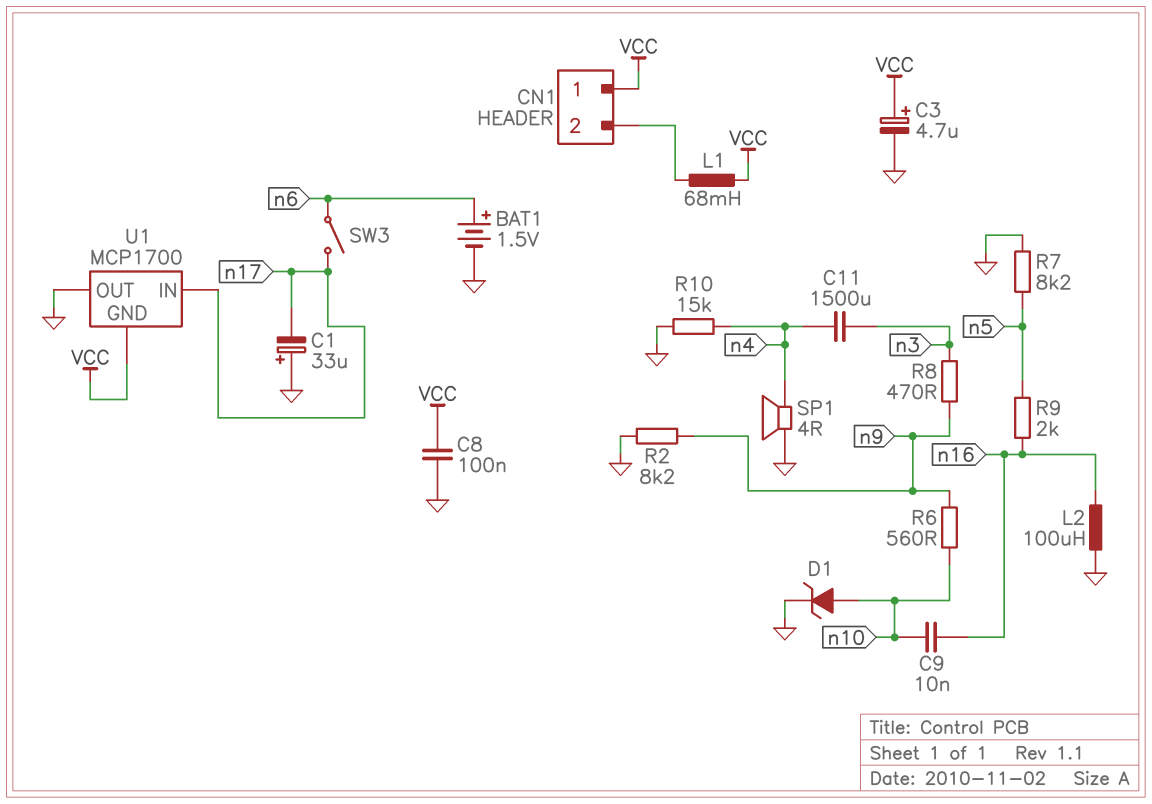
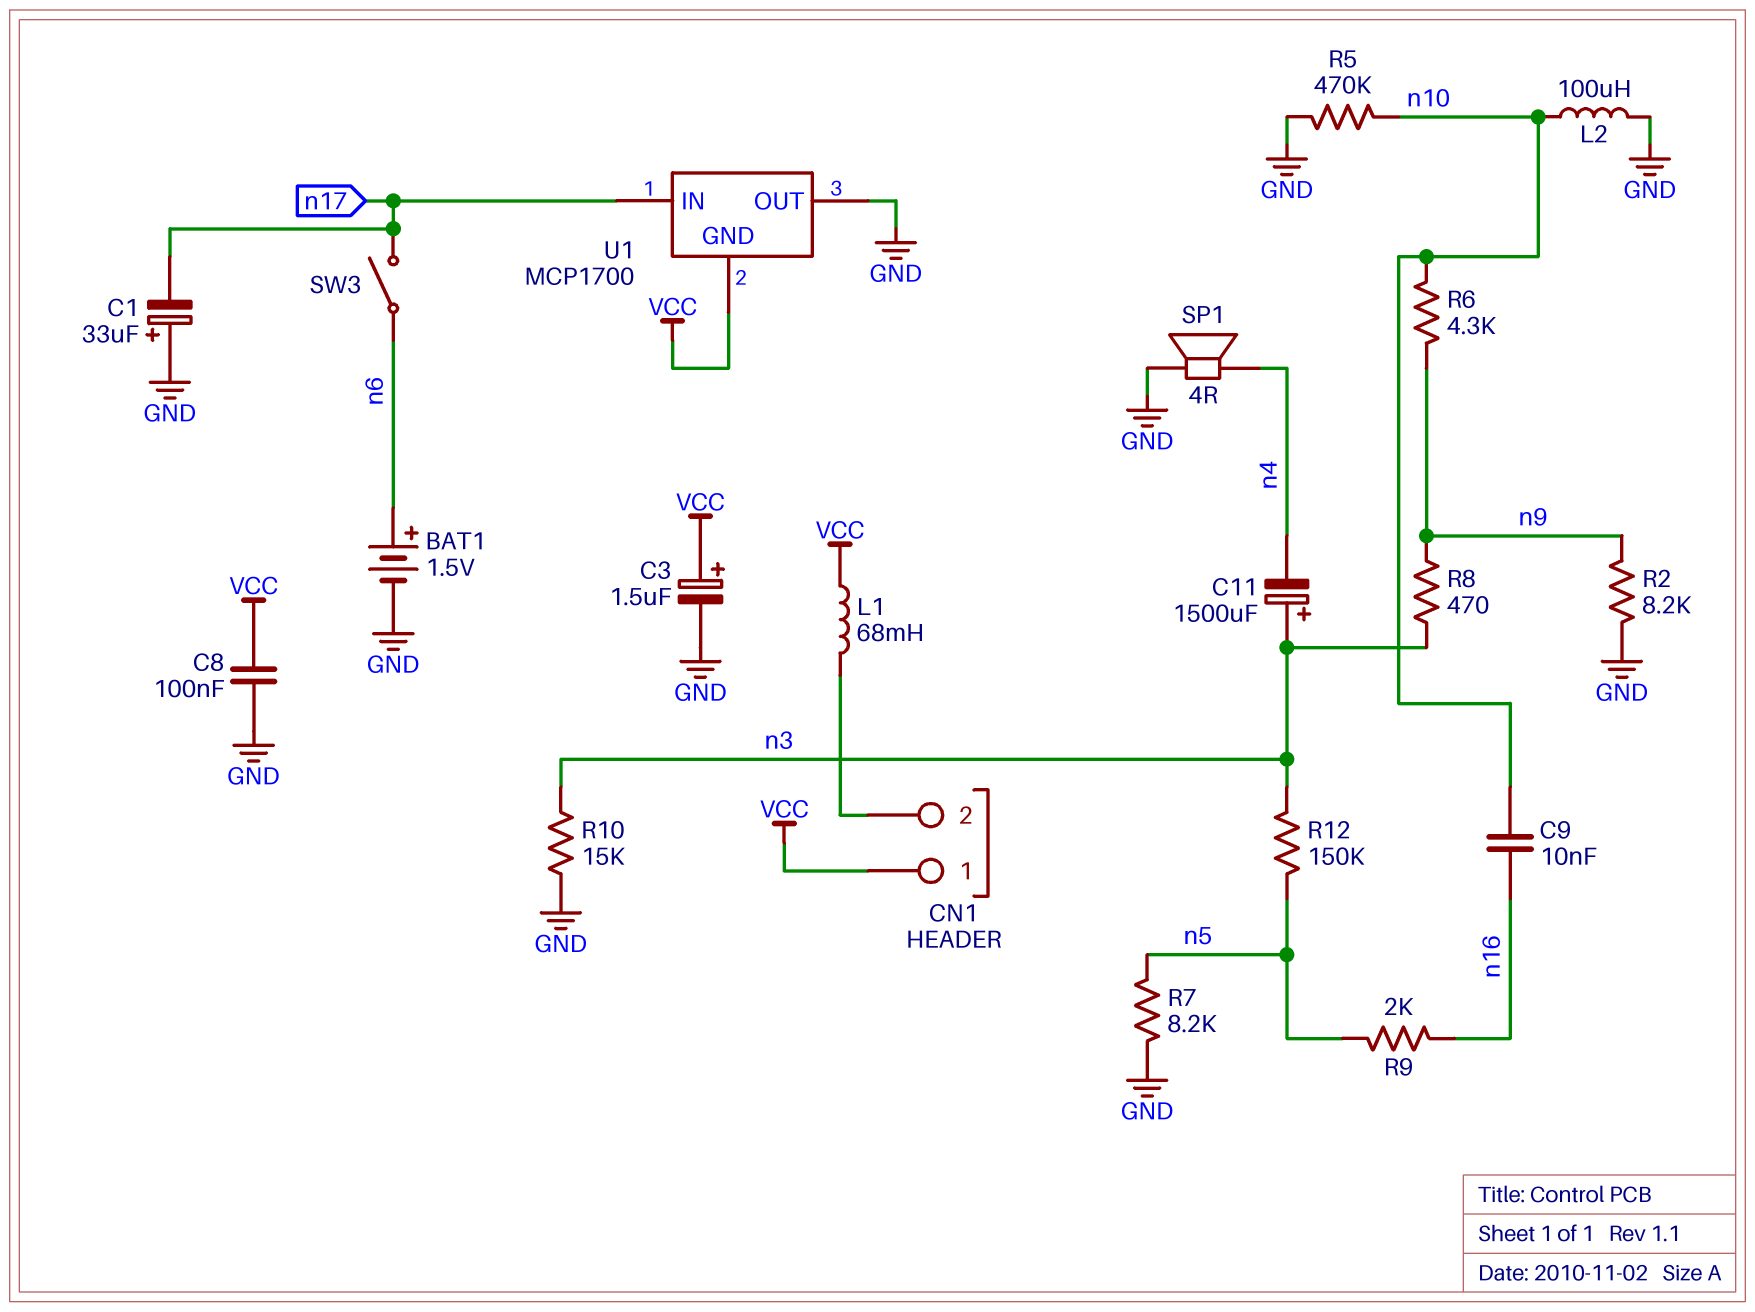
C3: 4.7uF (plus VCC, minus GND) -> 1.5uF (plus VCC, minus GND)
C11: 1500uF (n3, n4) -> 1500uF (plus n3, minus n4)
D1: zener (A n10, K GND) -> none
L2: 100uH (GND, n16) -> 100uH (GND, n10)
R5: none -> 470k (GND, n10)
R6: 560 (n9, n10) -> 4.3k (n9, n10)
R10: 15k (GND, n4) -> 15k (GND, n3)
R12: none -> 150k (n3, n5)

